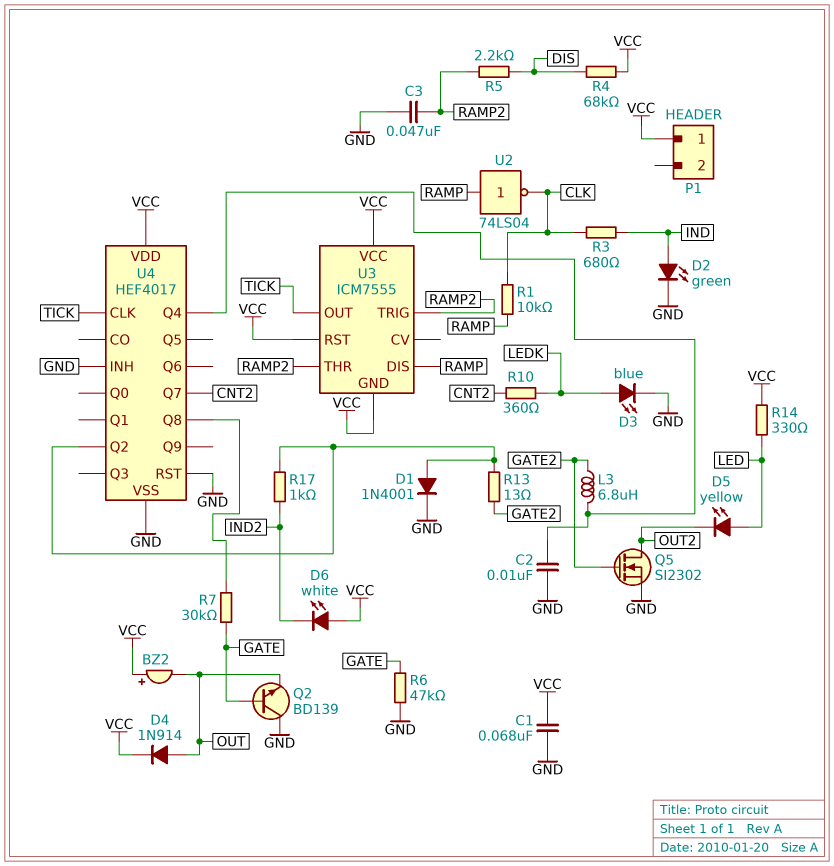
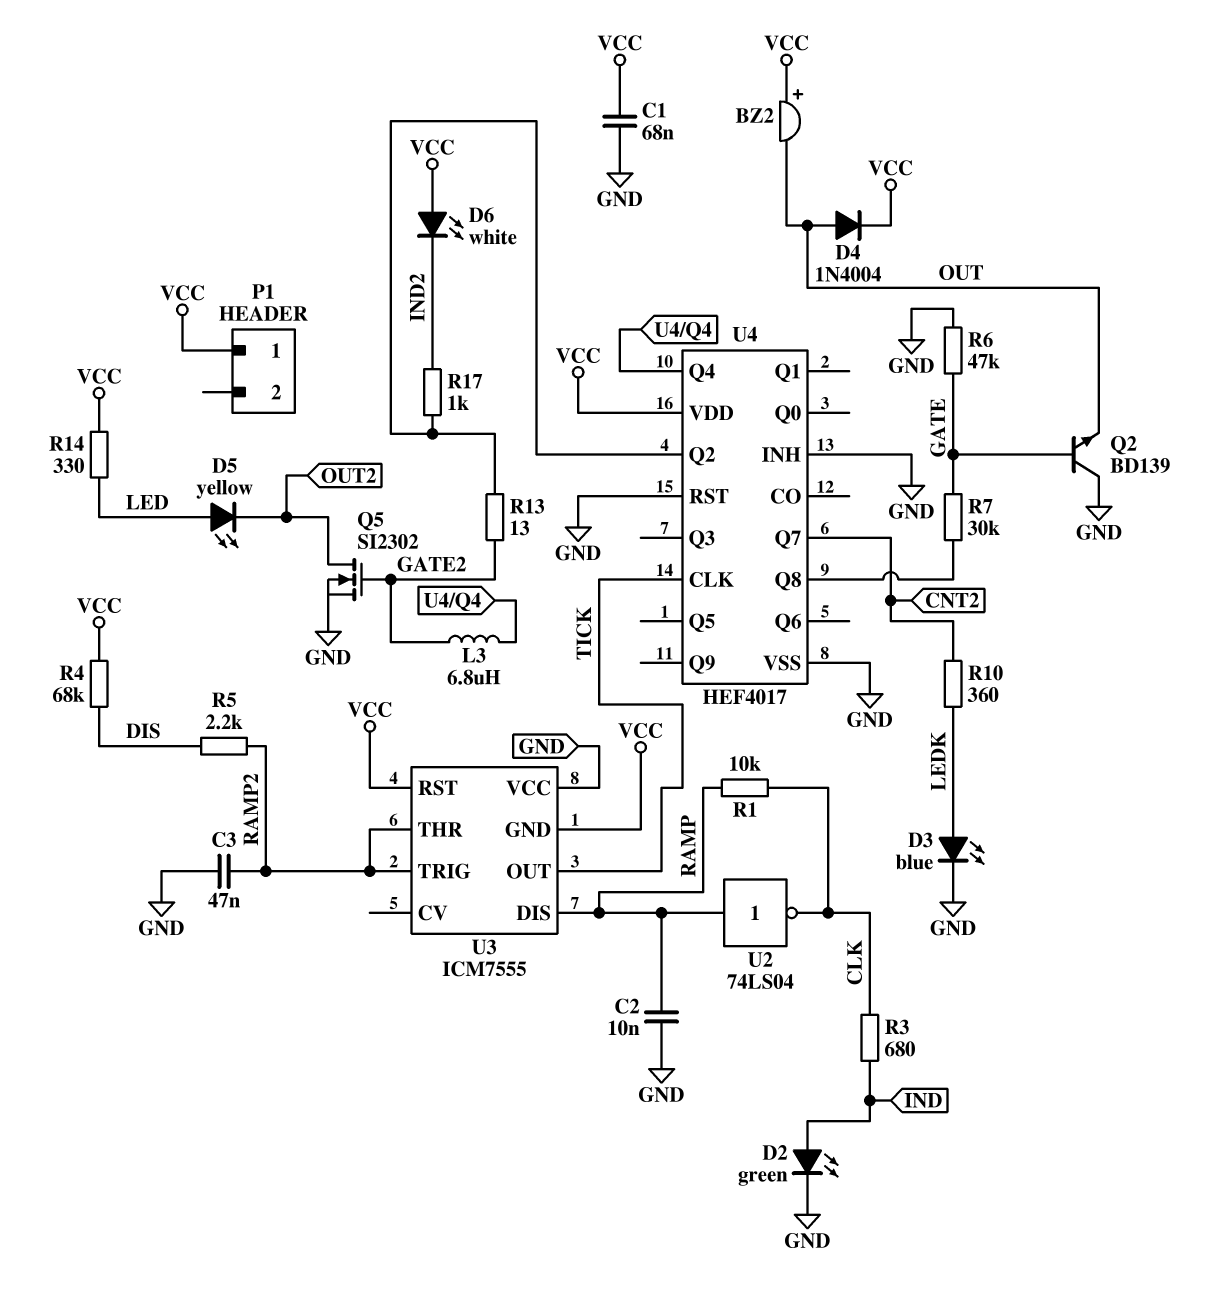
C2: 10nF (GND, U4/Q4) -> 10nF (GND, RAMP)
D1: diode 1N4001 (A U4/Q2, K GND) -> none
D4: diode 1N914 (A OUT, K VCC) -> diode 1N4004 (A OUT, K VCC)
U3 pin VCC: VCC -> GND

